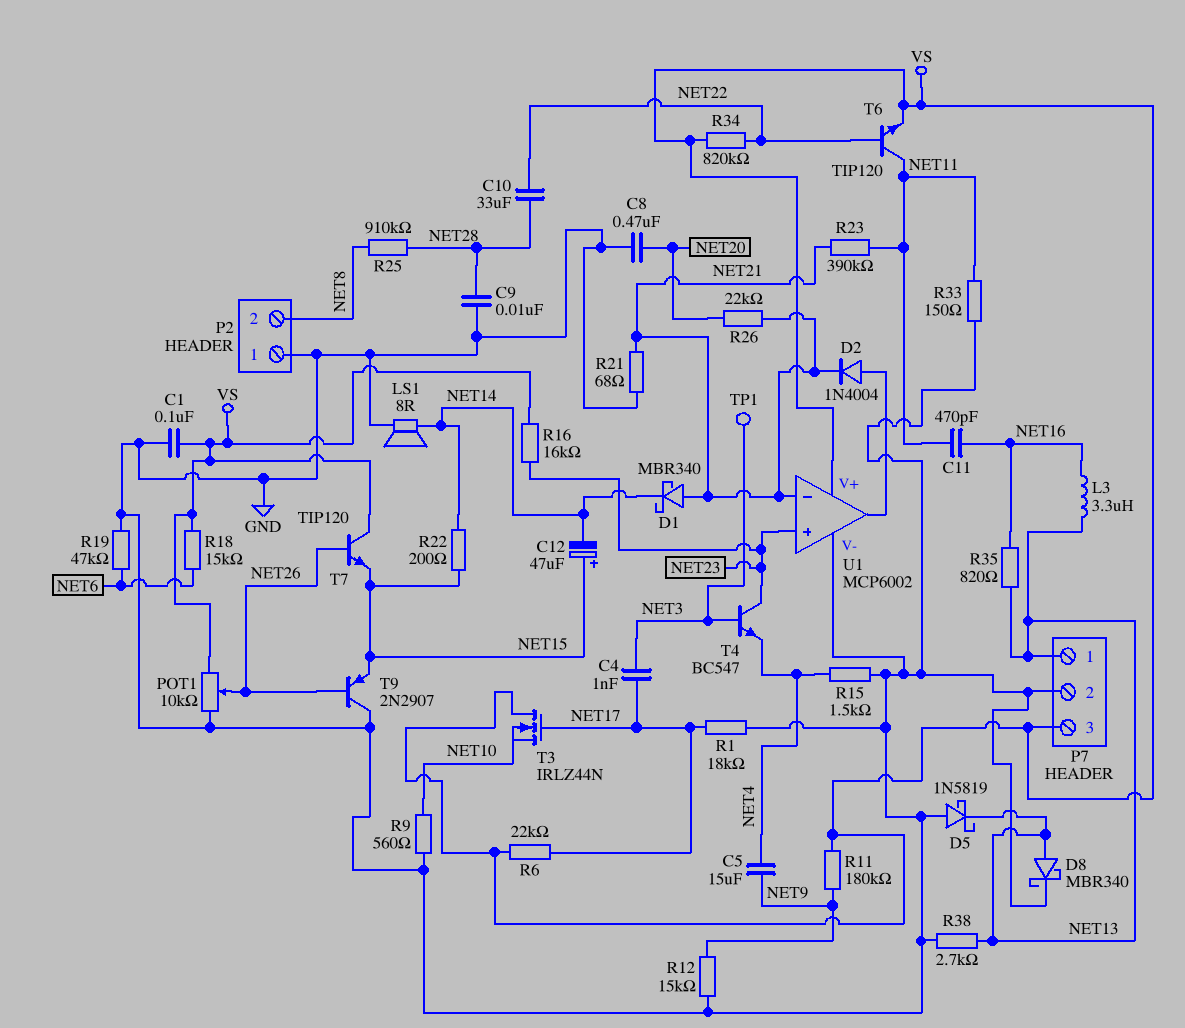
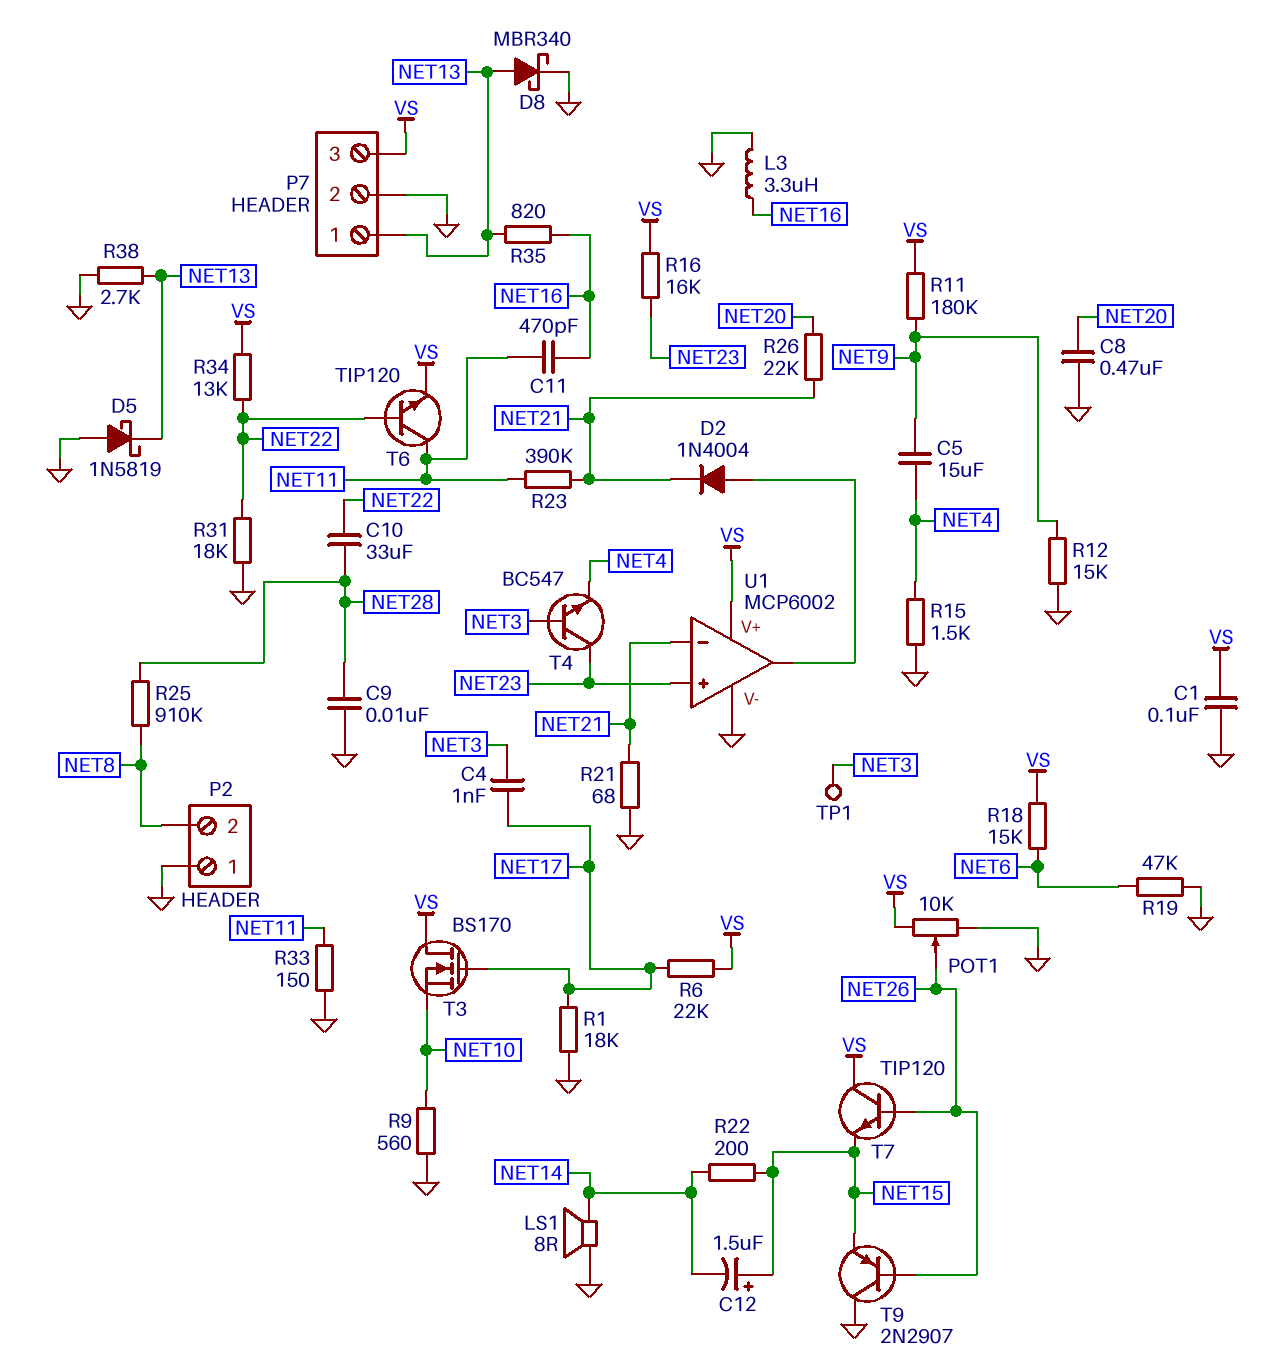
C12: 47uF (plus NET15, minus NET14) -> 1.5uF (plus NET15, minus NET14)
D1: schottky MBR340 (A NET21, K NET14) -> none
L3: 3.3uH (NET13, NET16) -> 3.3uH (GND, NET16)
R31: none -> 18k (GND, NET22)
R34: 820k (NET22, VS) -> 13k (NET22, VS)
T3: NMOS IRLZ44N (G NET17, D VS, S NET10) -> NMOS BS170 (G NET17, D VS, S NET10)

